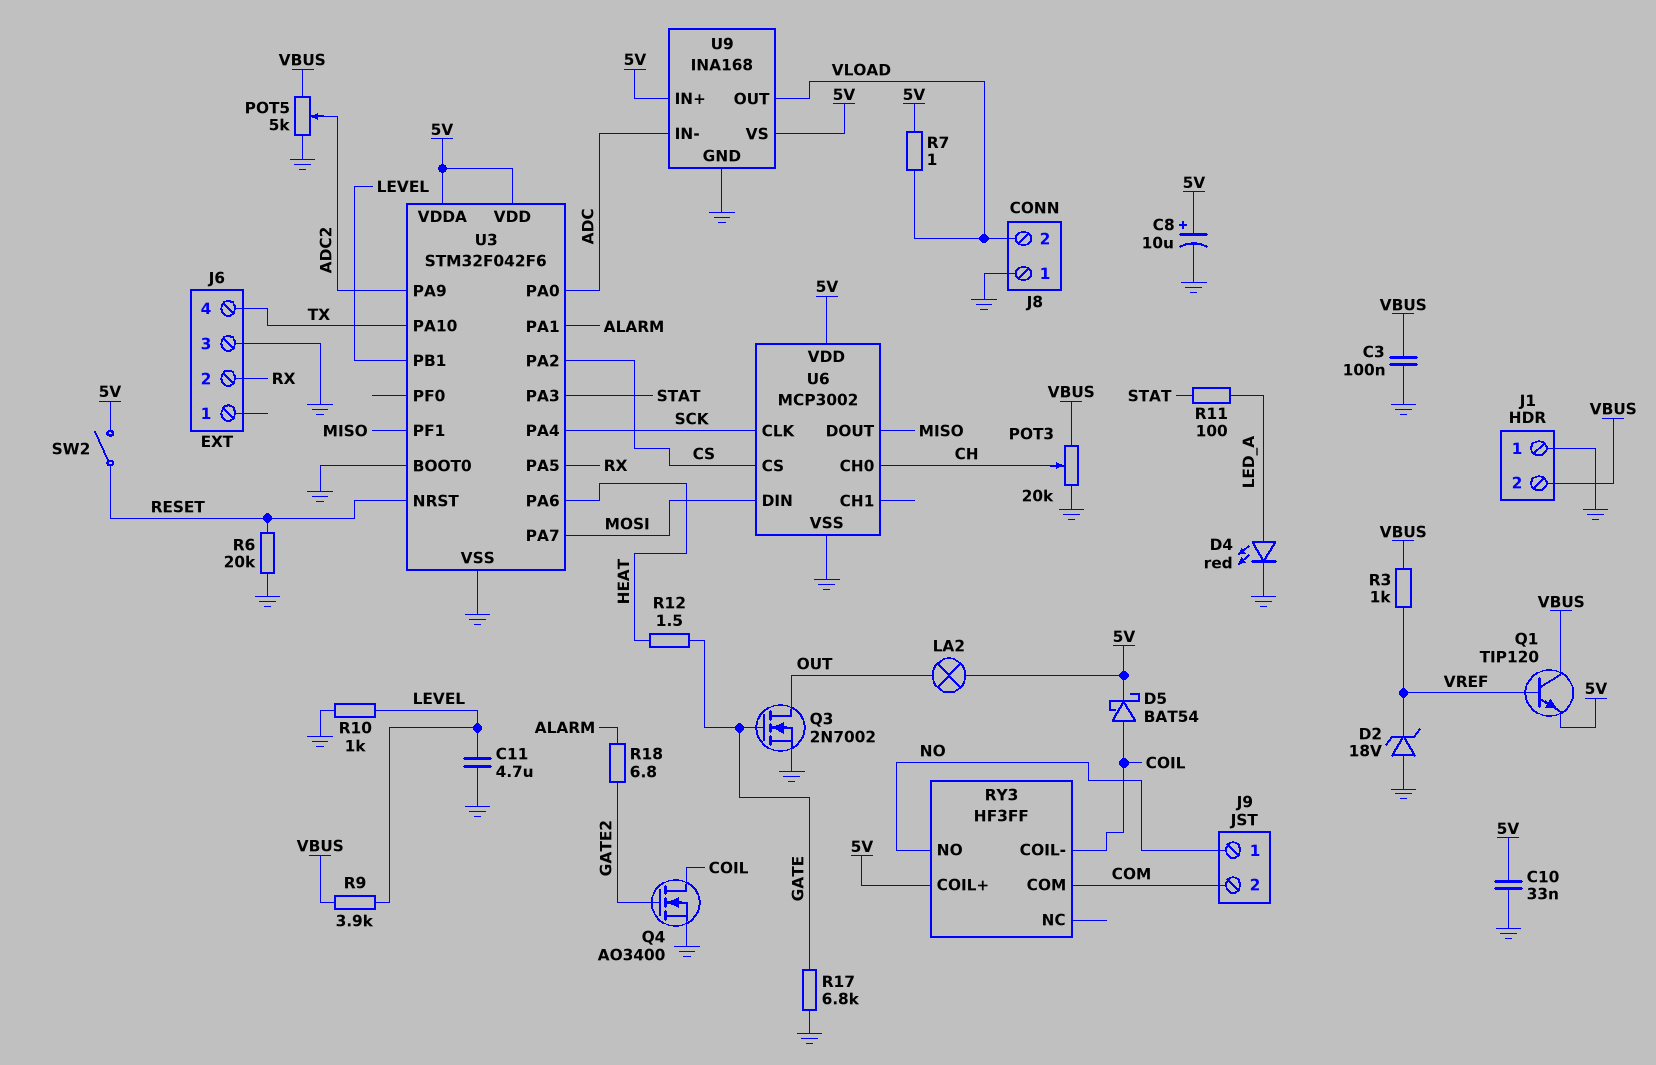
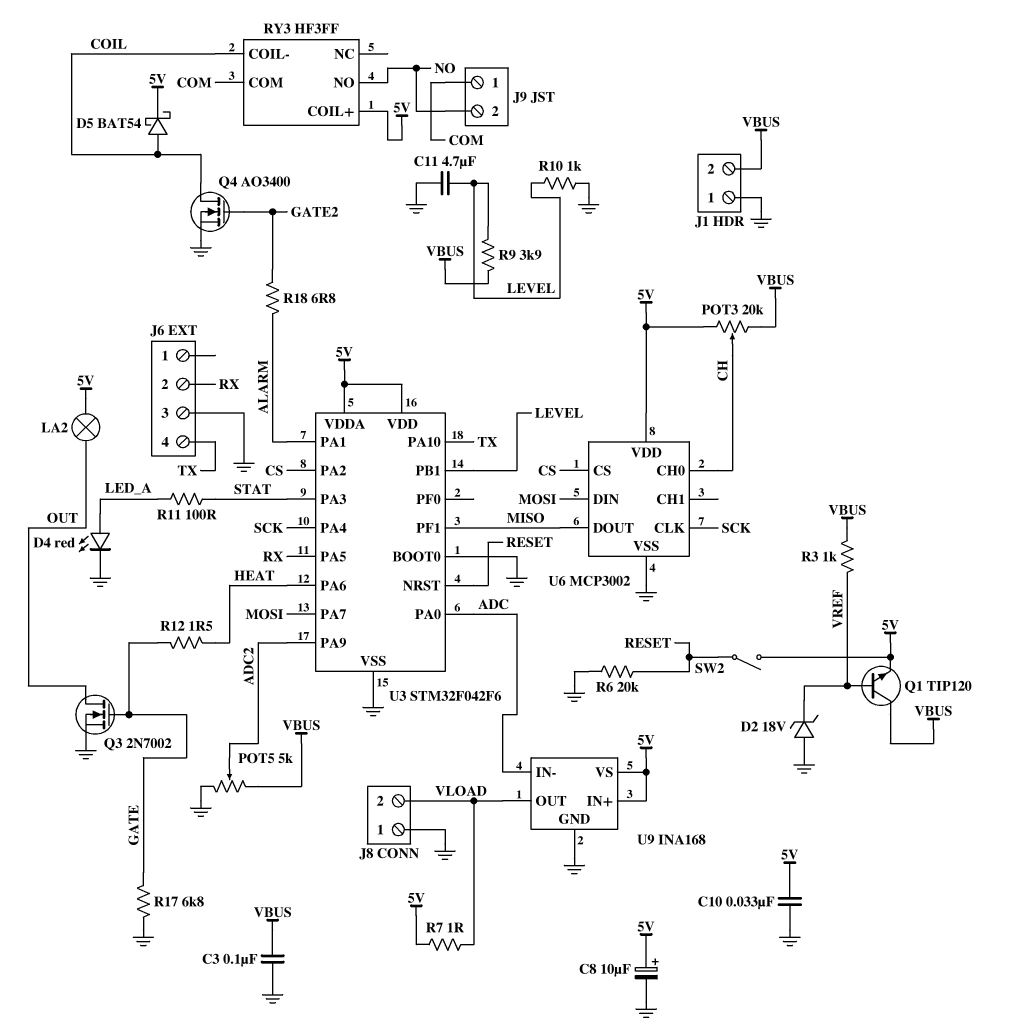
J9 pin 1: NO -> COM
J9 pin 2: COM -> NO
POT3: 20k (GND, VBUS, wiper CH) -> 20k (5V, VBUS, wiper CH)

